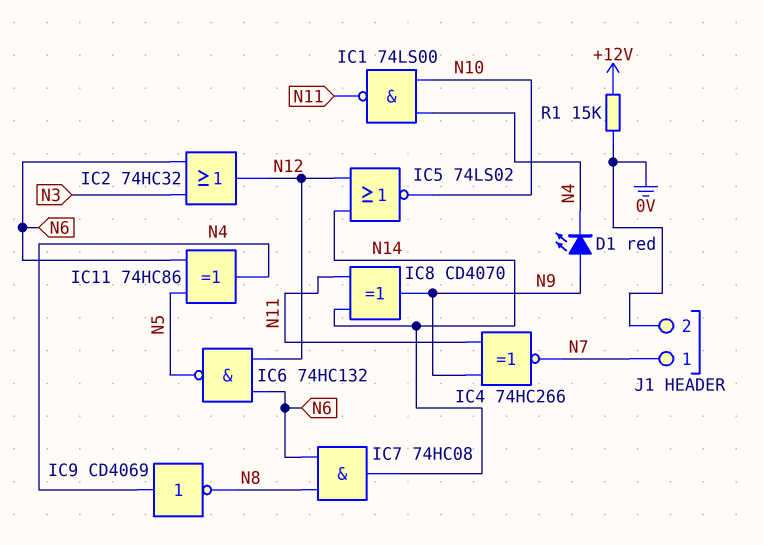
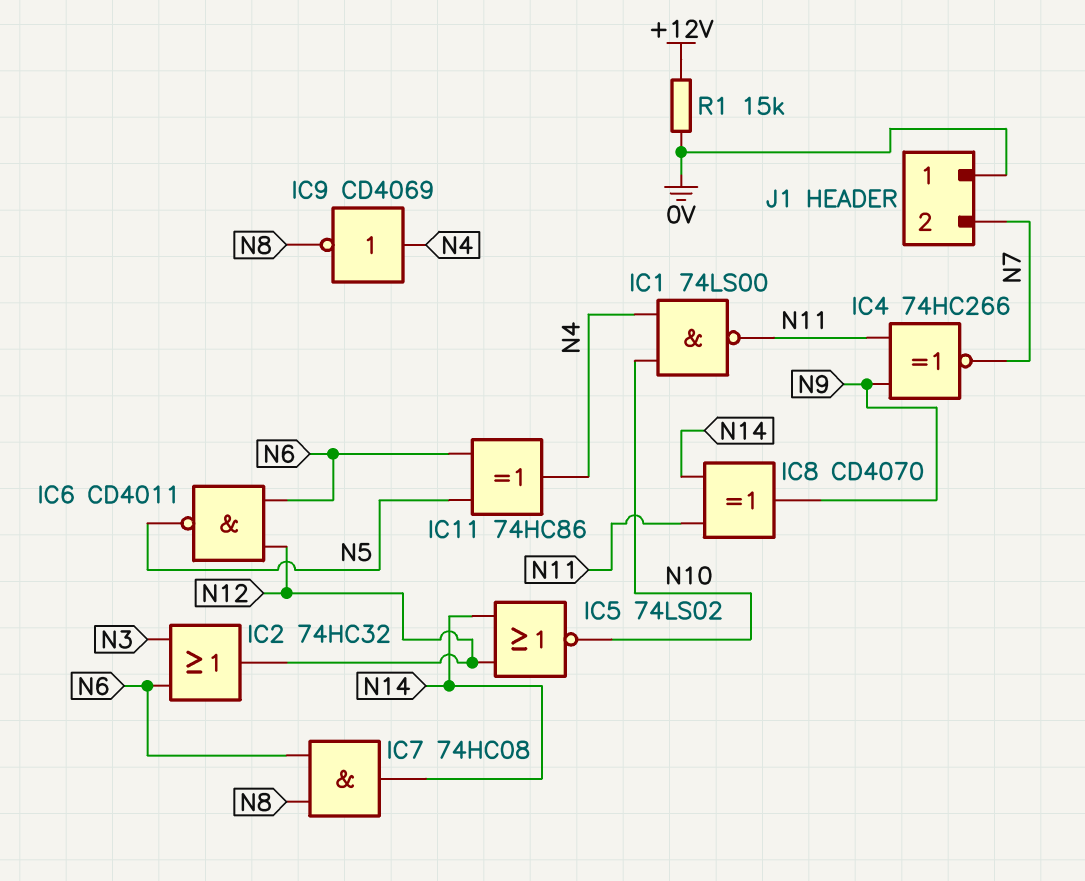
D1: LED red (A N9, K N4) -> none
IC6: NAND 74HC132 (in N6, in N12, out N5) -> NAND CD4011 (in N6, in N12, out N5)
J1 pin 1: N7 -> 0V
J1 pin 2: 0V -> N7

